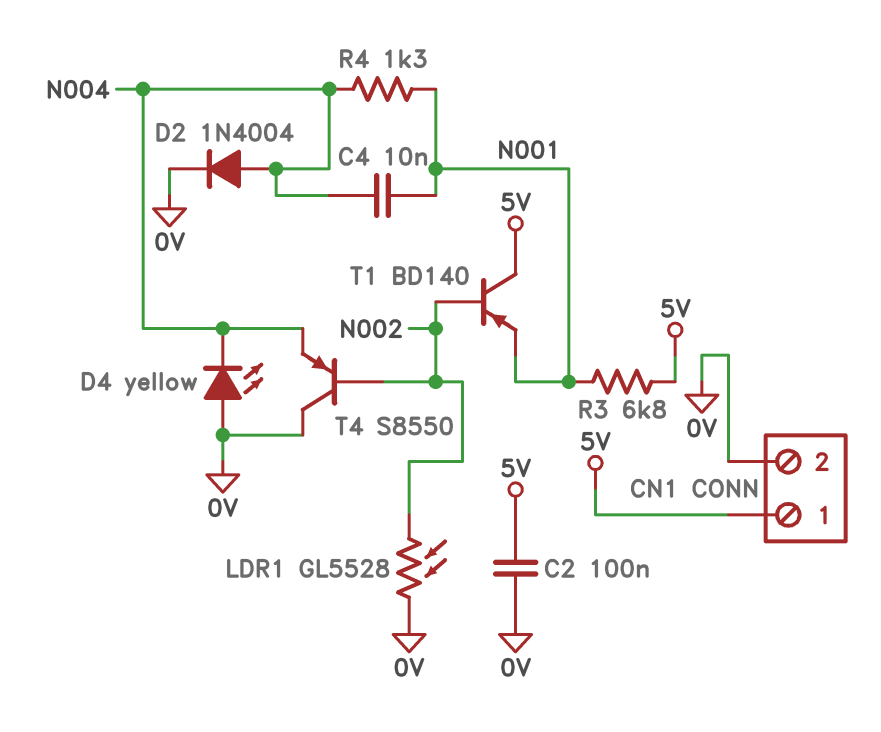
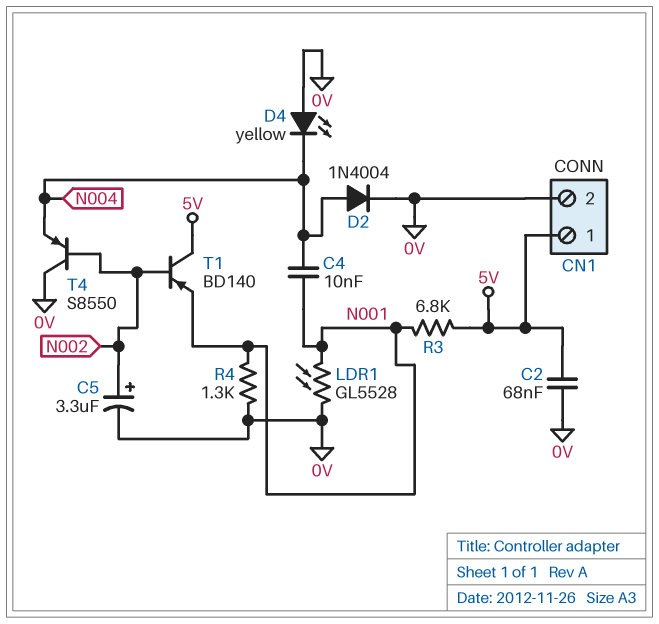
C2: 100nF (0V, 5V) -> 68nF (0V, 5V)
C5: none -> 3.3uF (plus N002, minus 0V)
LDR1: GL5528 (0V, N002) -> GL5528 (0V, N001)
R4: 1.3k (N001, N004) -> 1.3k (0V, N001)

